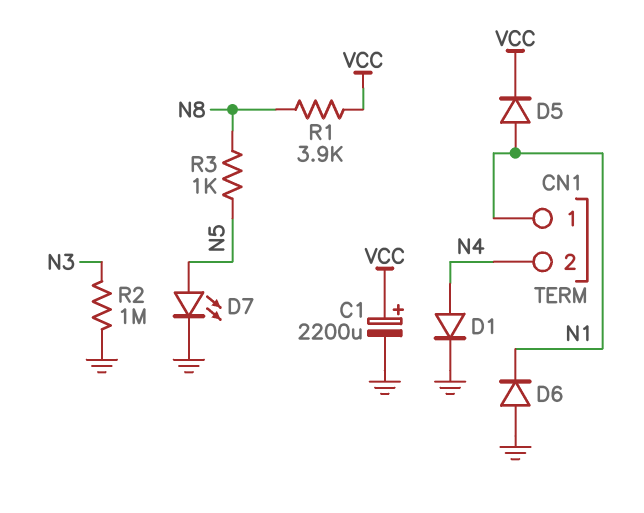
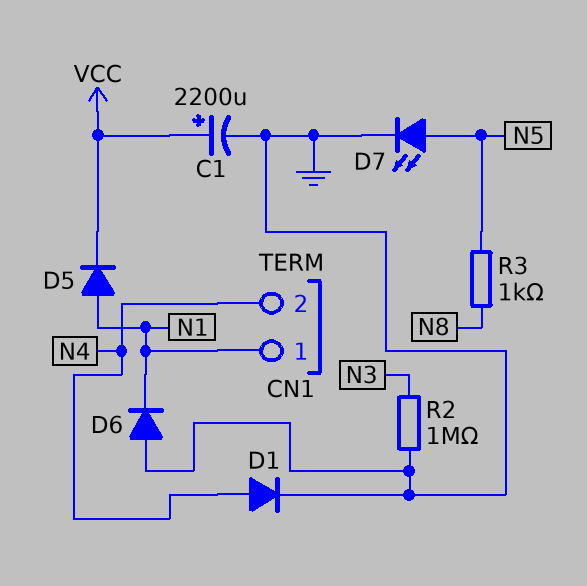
R1: 3.9k (N8, VCC) -> none

